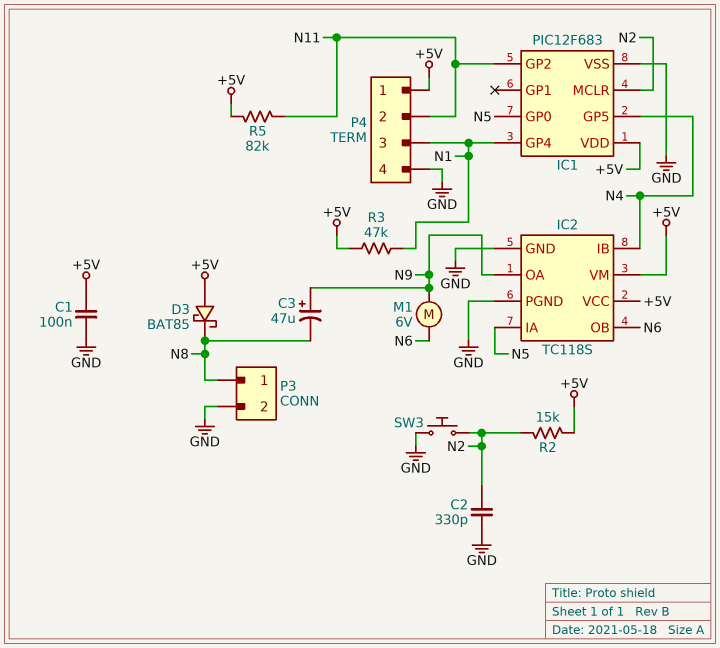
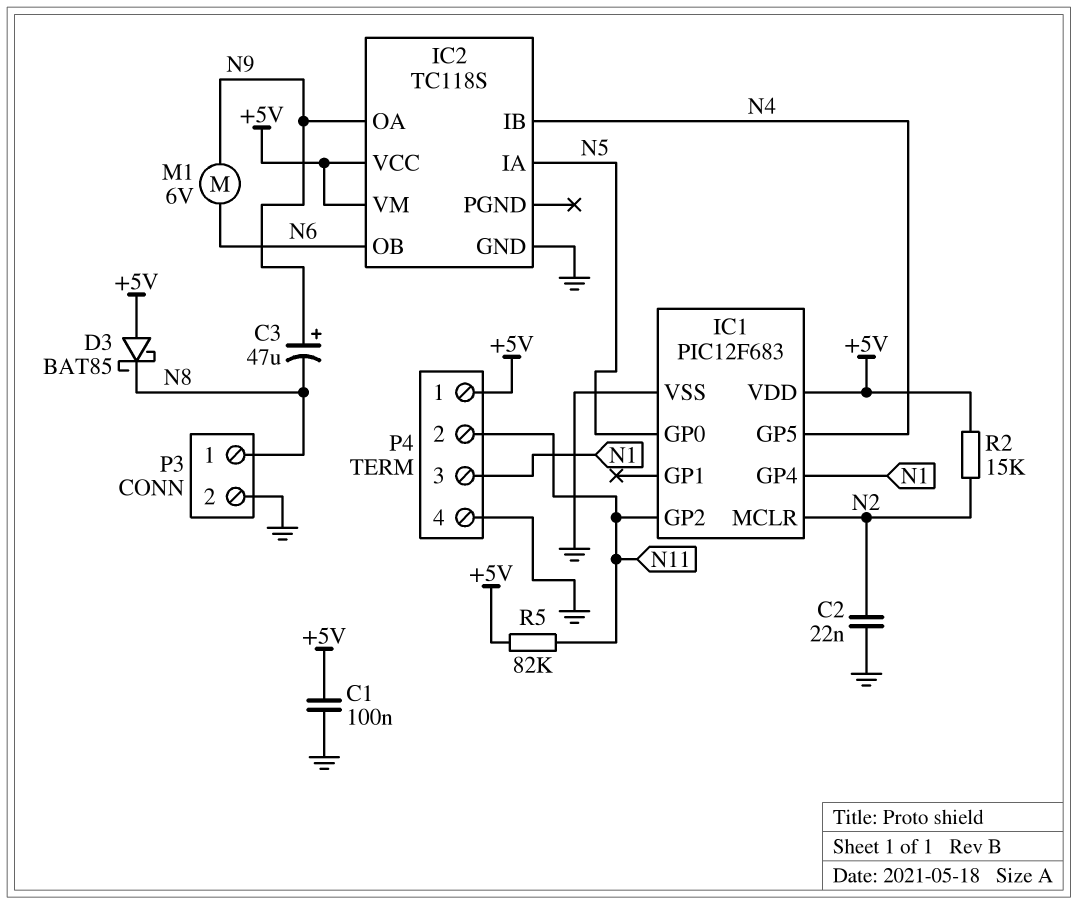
C2: 330pF (GND, N2) -> 22nF (GND, N2)
IC2 pin PGND: GND -> none
R3: 47k (+5V, N1) -> none
SW3: button (GND, N2) -> none

